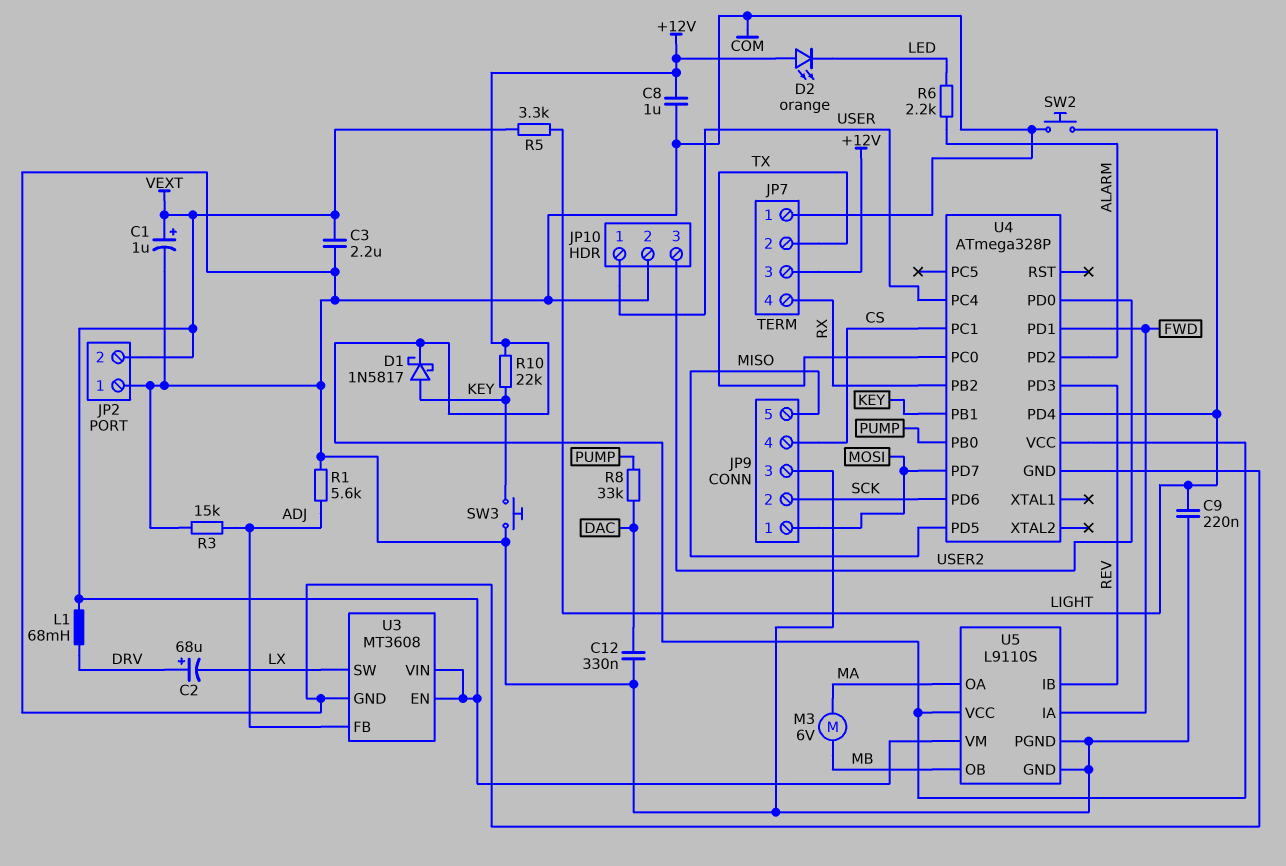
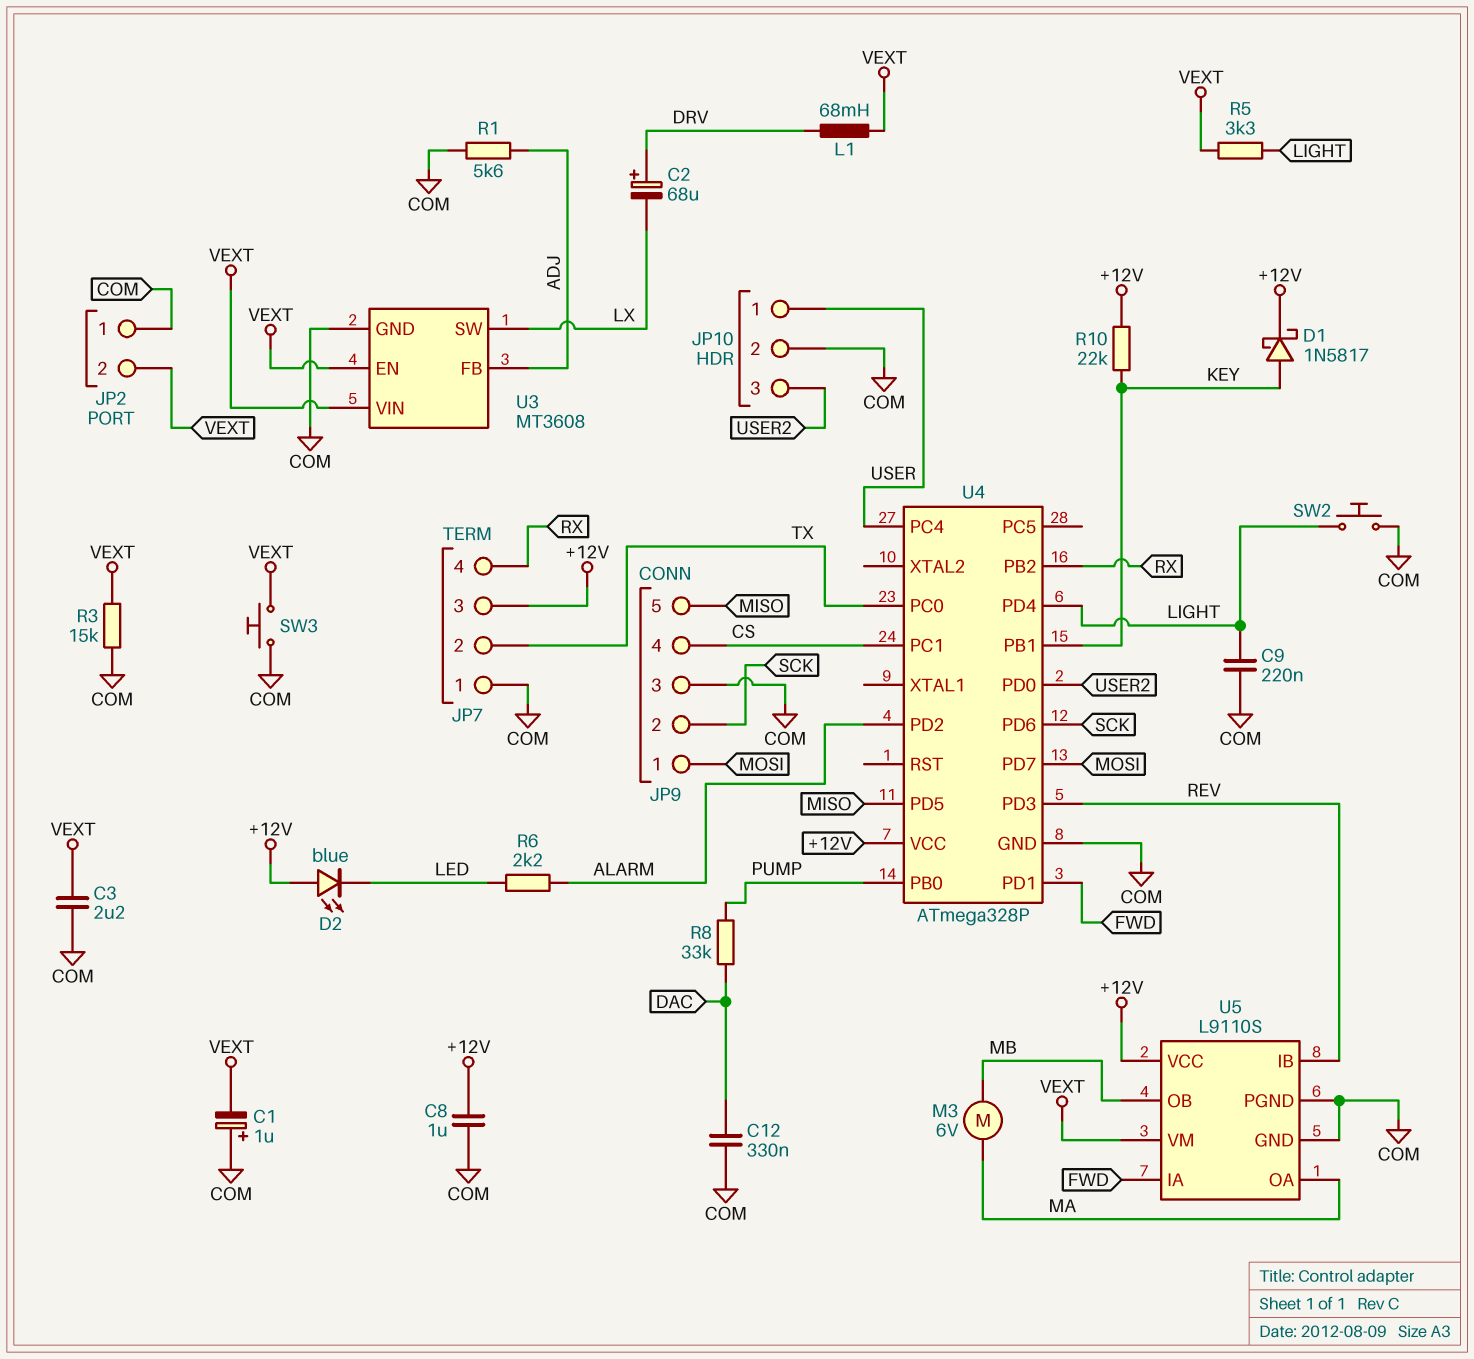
C1: 1uF (plus VEXT, minus COM) -> 1uF (plus COM, minus VEXT)
D2: LED orange (A +12V, K LED) -> LED blue (A +12V, K LED)
R3: 15k (ADJ, COM) -> 15k (COM, VEXT)
SW3: button (COM, KEY) -> button (COM, VEXT)

